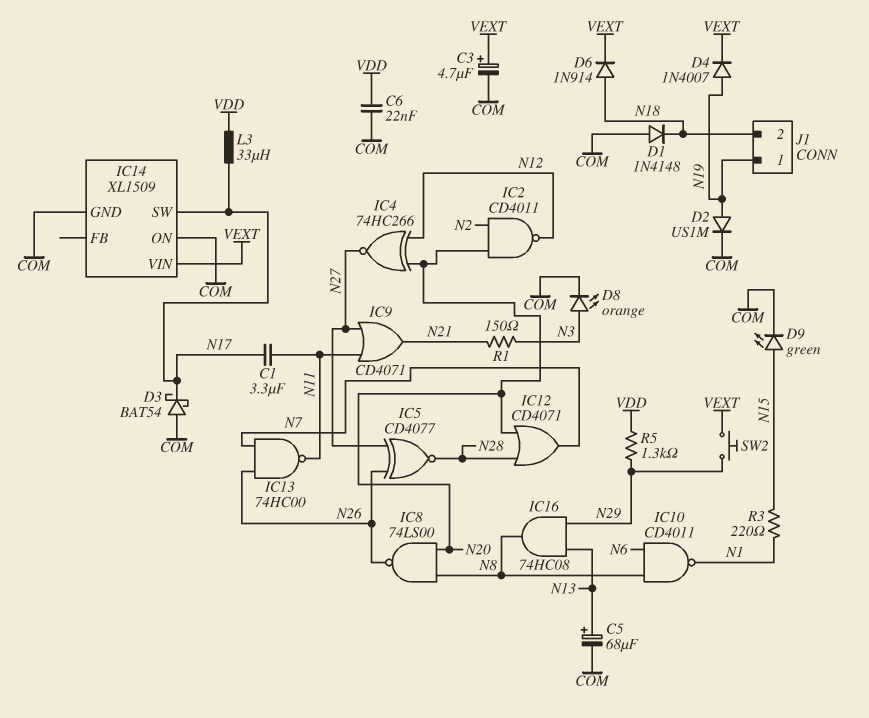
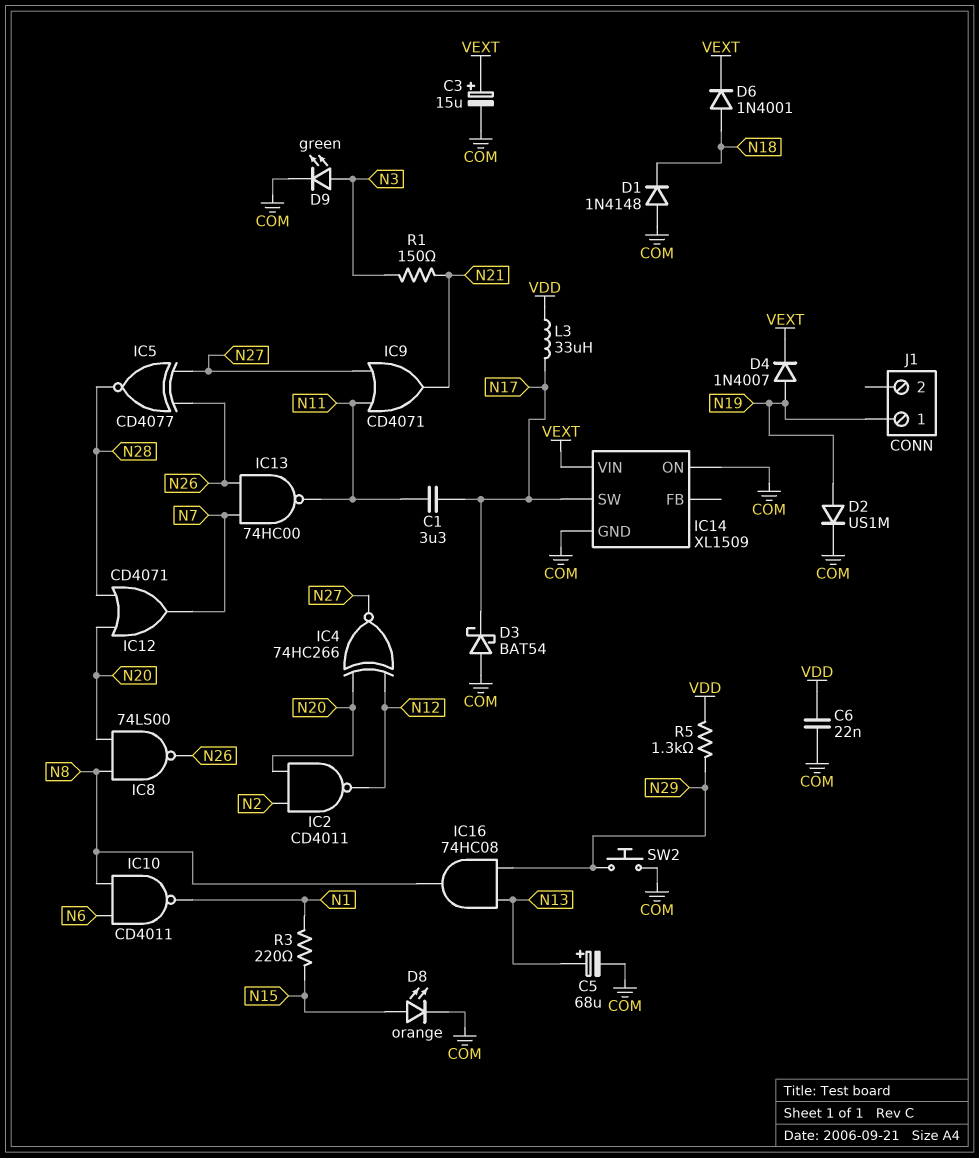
C3: 4.7uF (plus VEXT, minus COM) -> 15uF (plus VEXT, minus COM)
D6: diode 1N914 (A N18, K VEXT) -> diode 1N4001 (A N18, K VEXT)
D8: LED orange (A N3, K COM) -> LED orange (A N15, K COM)
D9: LED green (A N15, K COM) -> LED green (A N3, K COM)
J1 pin 2: N18 -> none
SW2: button (N29, VEXT) -> button (COM, N29)

